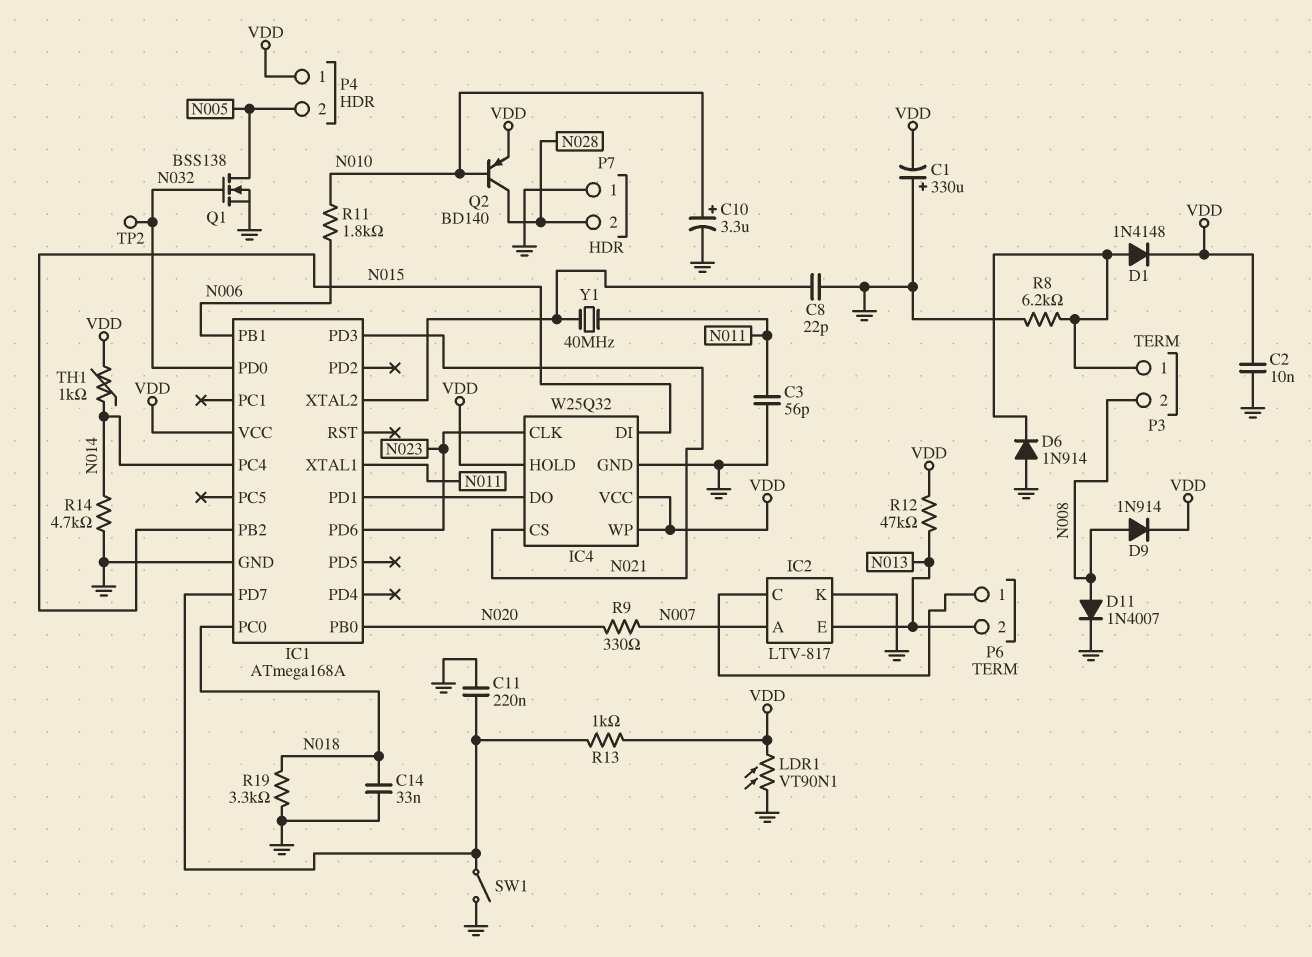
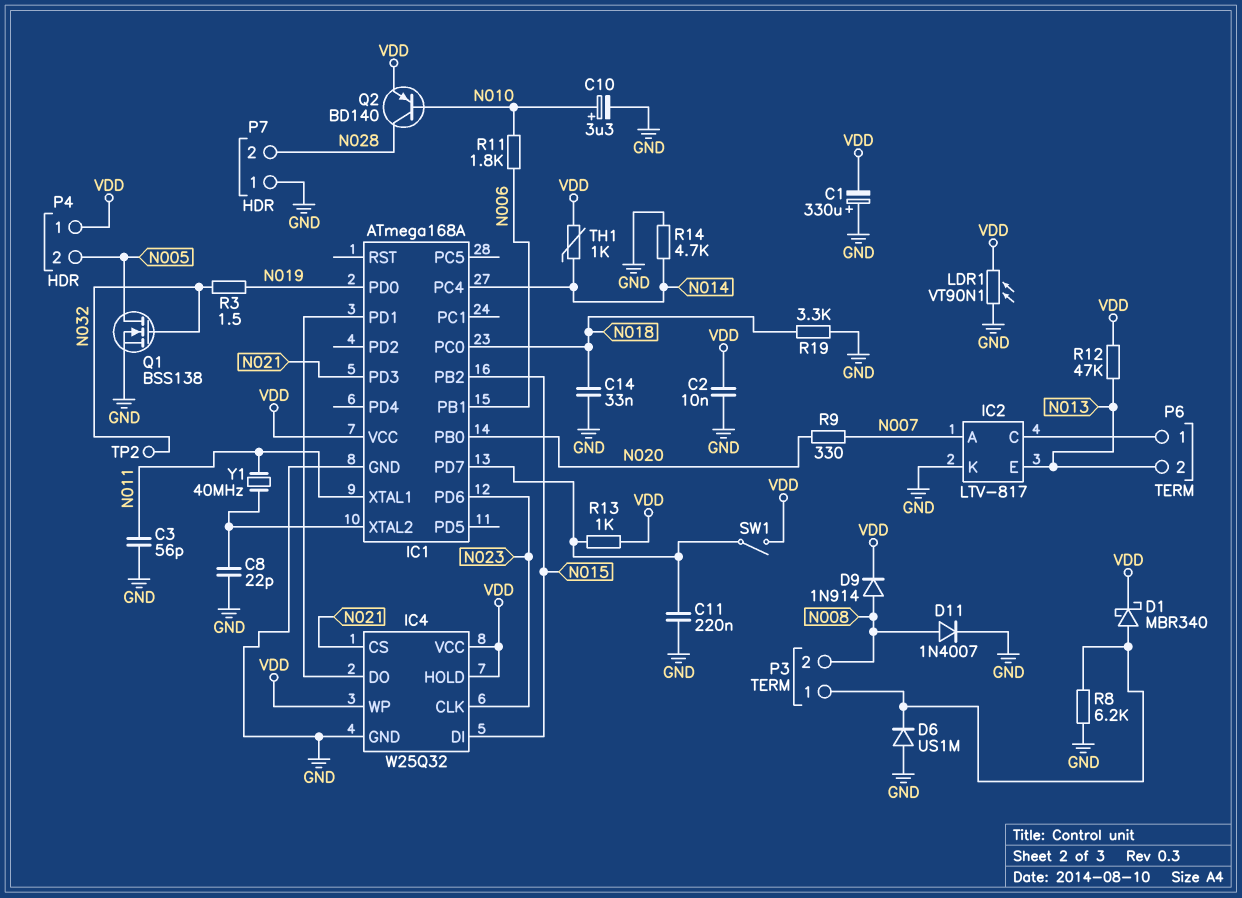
D1: diode 1N4148 (A P3/1, K VDD) -> schottky MBR340 (A P3/1, K VDD)
D6: diode 1N914 (A GND, K P3/1) -> diode US1M (A GND, K P3/1)
IC1 pin PD0: N032 -> N019
R3: none -> 1.5 (N019, N032)
SW1: switch (GND, IC1/PD7) -> switch (IC1/PD7, VDD)

